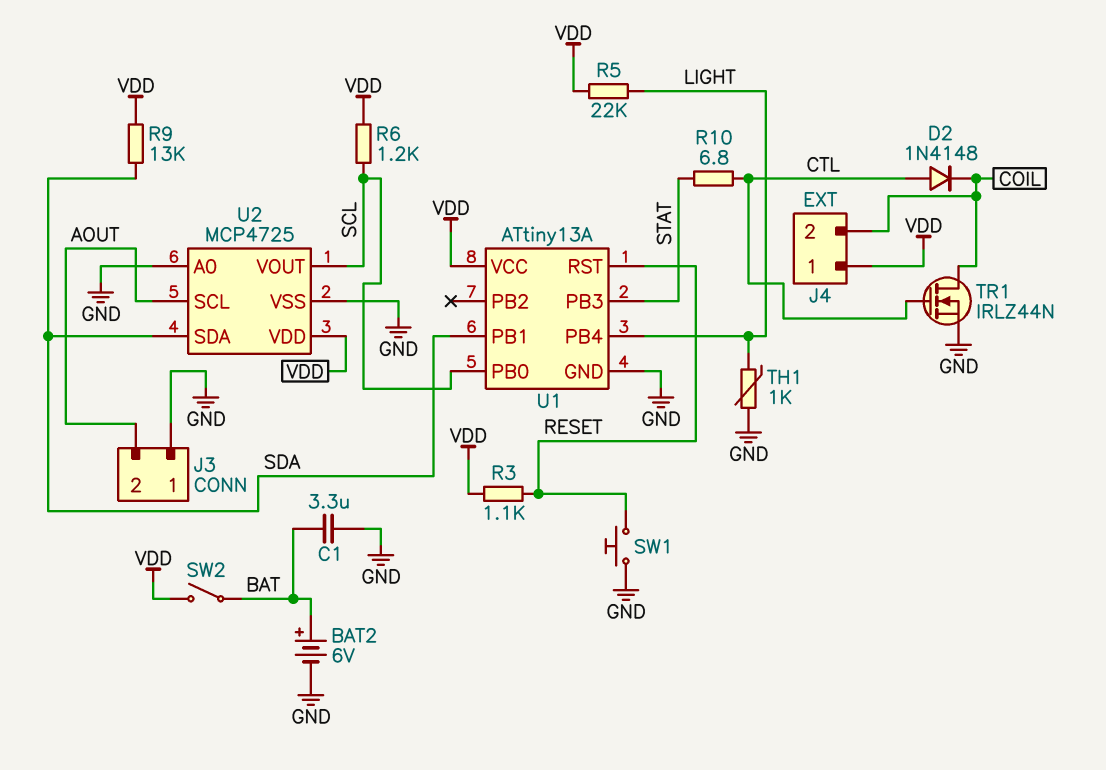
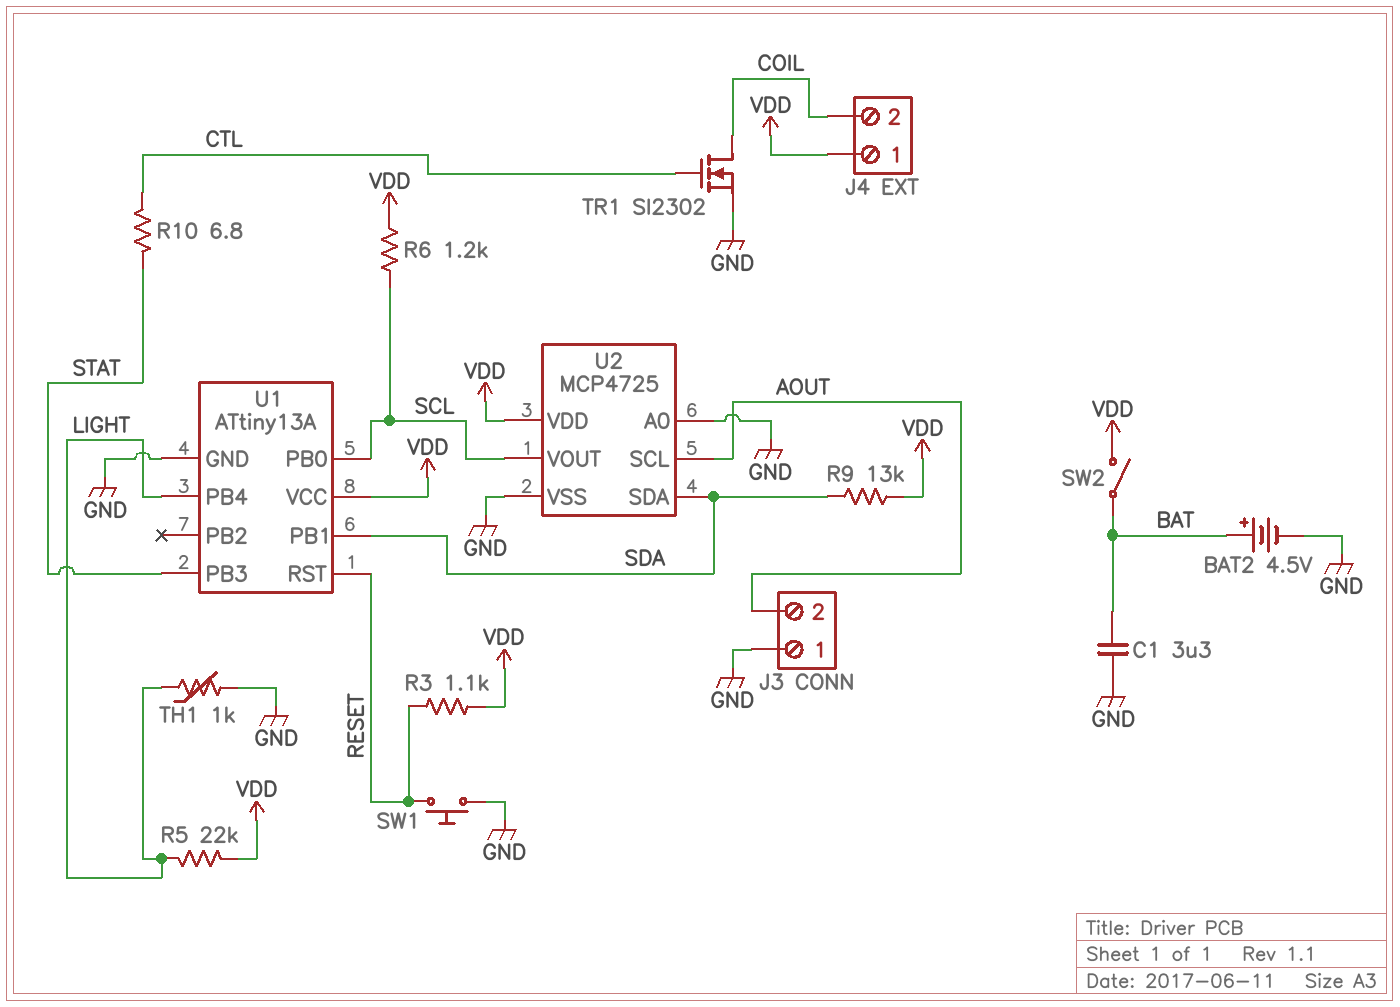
BAT2: 6V (plus BAT, minus GND) -> 4.5V (plus BAT, minus GND)
D2: diode 1N4148 (A CTL, K COIL) -> none
TR1: NMOS IRLZ44N (G CTL, D COIL, S GND) -> NMOS SI2302 (G CTL, D COIL, S GND)

